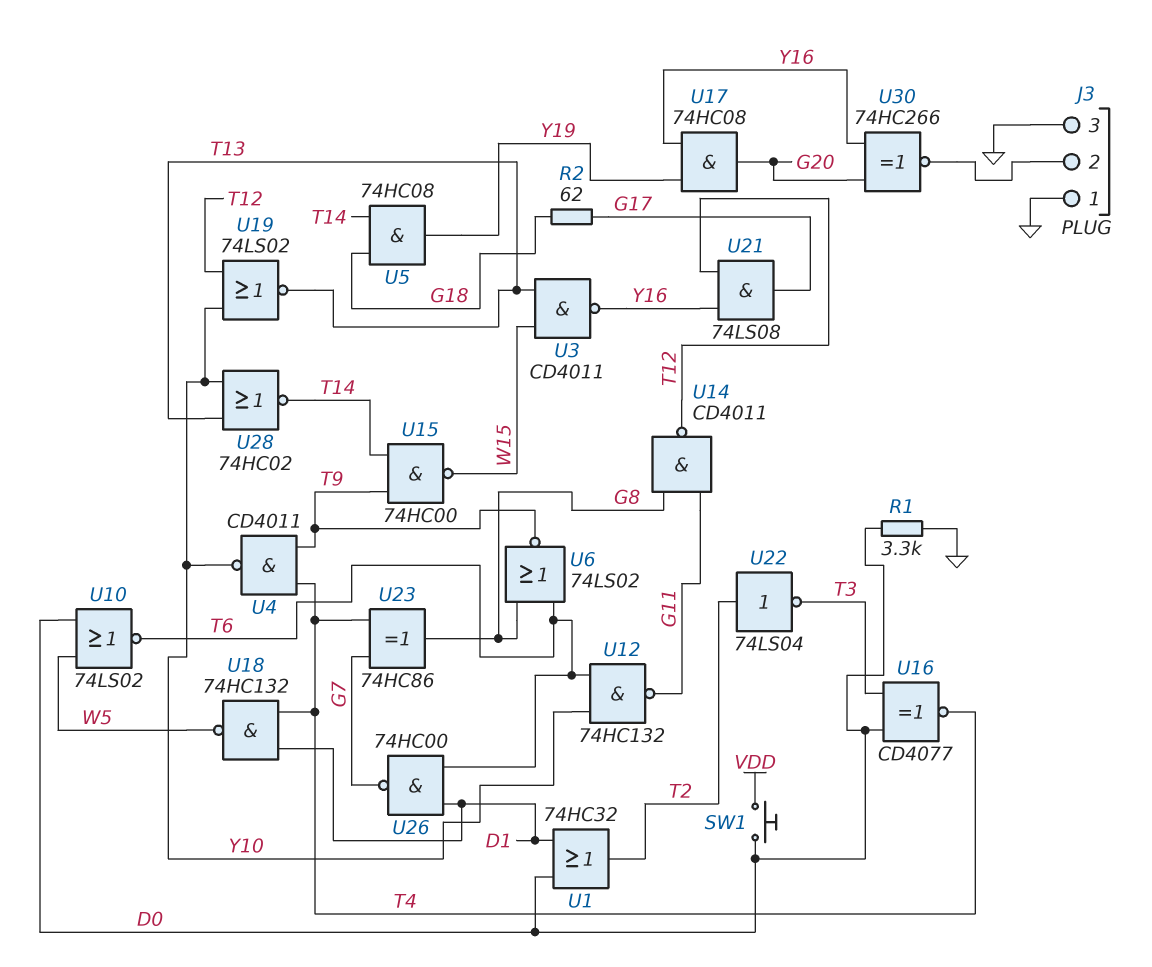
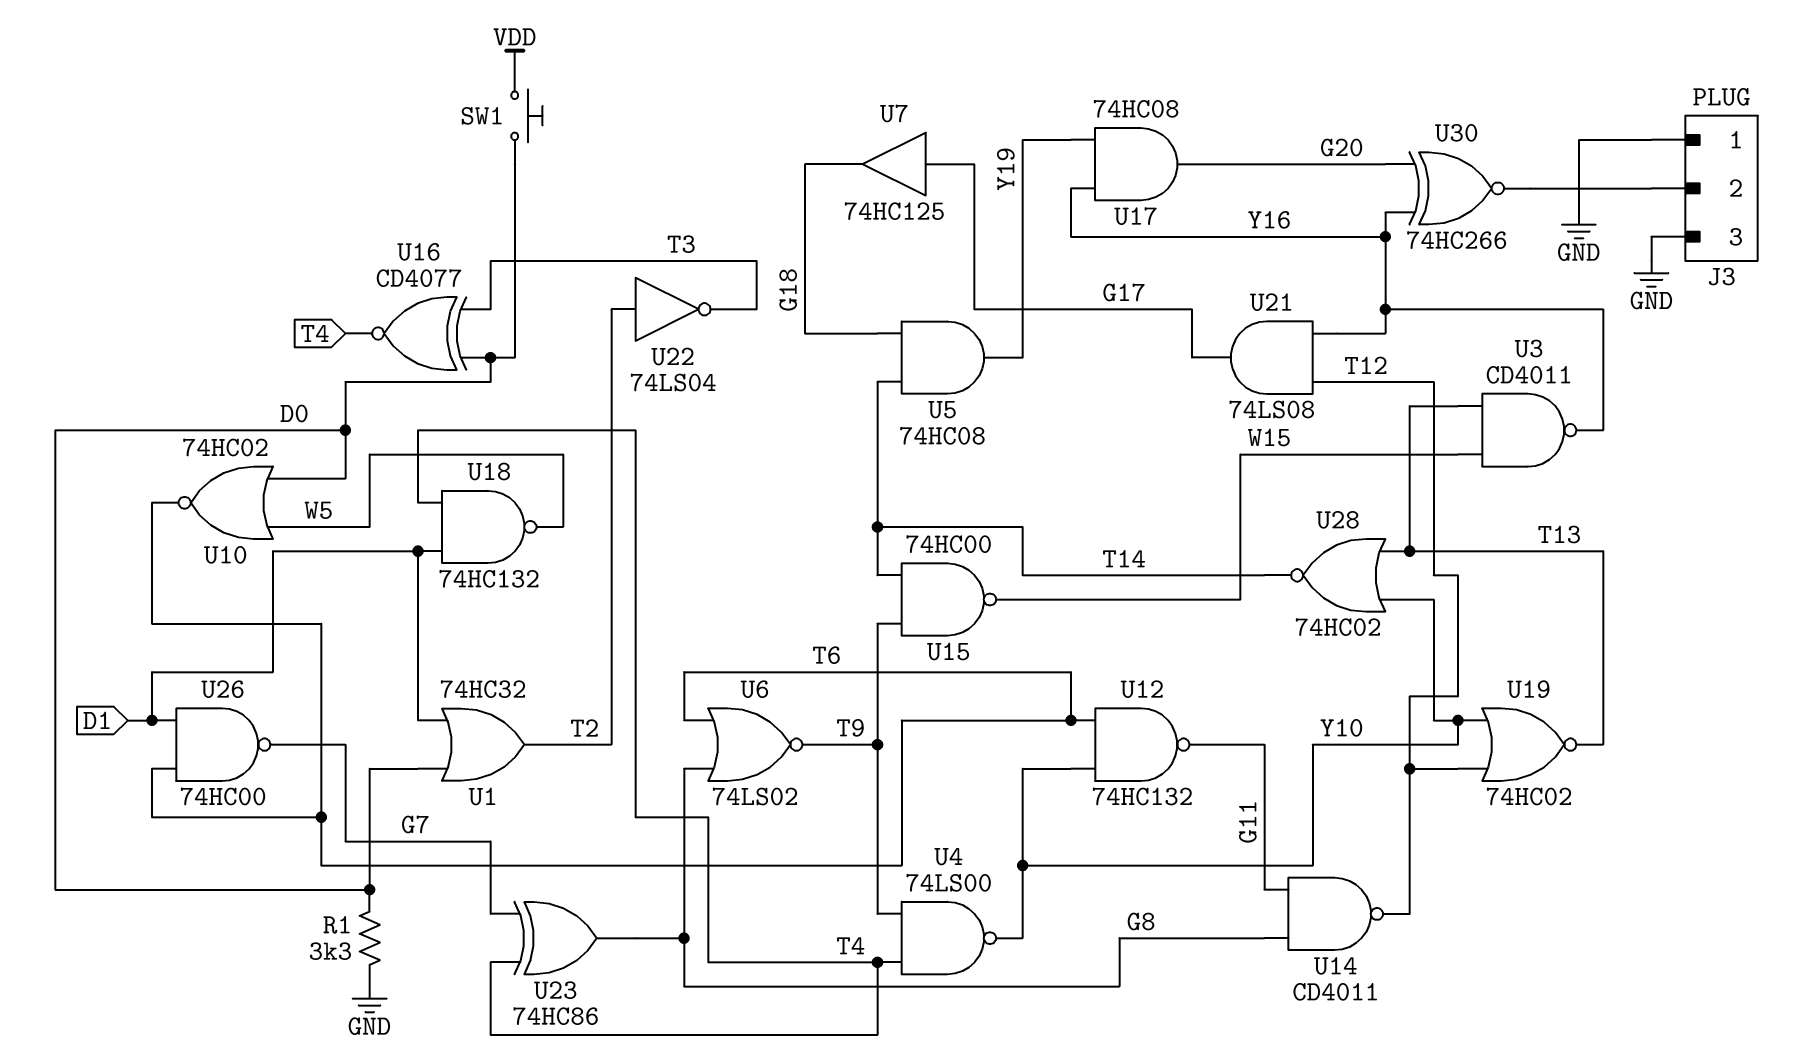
R2: 62 (G17, G18) -> none
U4: NAND CD4011 (in T4, in T9, out Y10) -> NAND 74LS00 (in T4, in T9, out Y10)
U7: none -> buffer 74HC125 (in G17, out G18)
U10: NOR 74LS02 (in D0, in W5, out T6) -> NOR 74HC02 (in D0, in W5, out T6)
U19: NOR 74LS02 (in T12, in Y10, out T13) -> NOR 74HC02 (in T12, in Y10, out T13)

